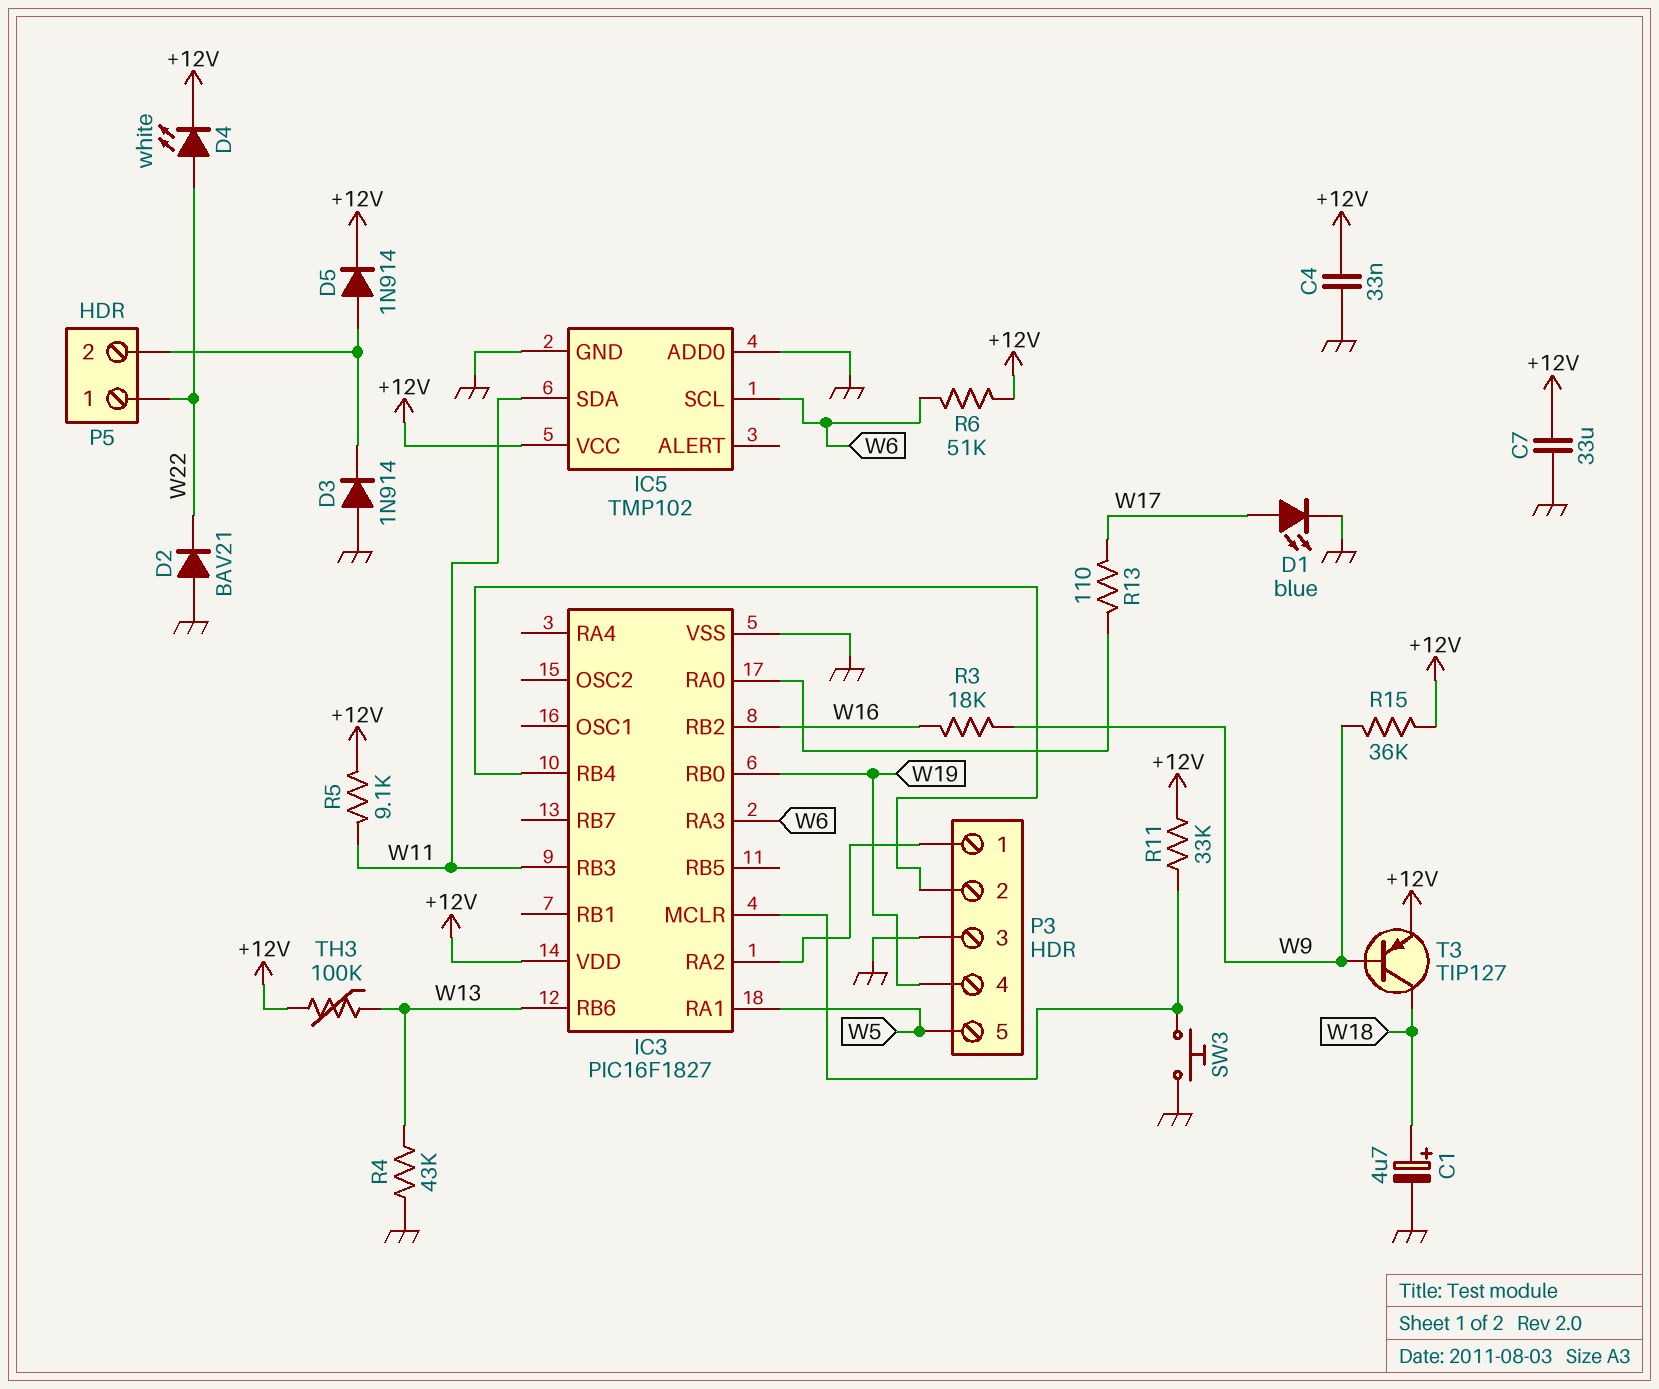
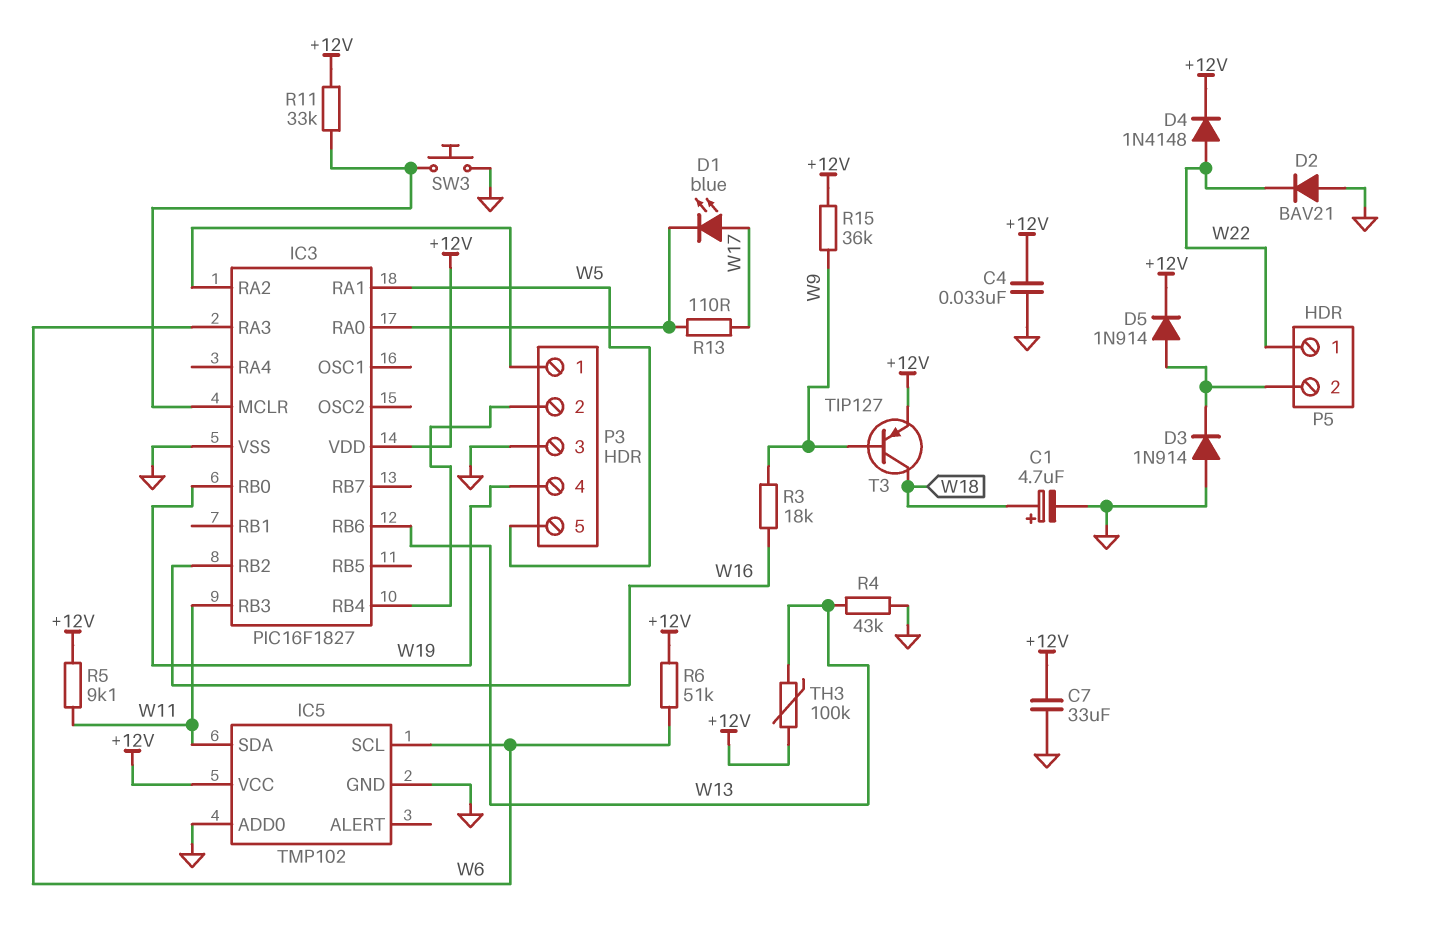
D1: LED blue (A W17, K GND) -> LED blue (A W17, K IC3/RA0)
D4: LED white (A W22, K +12V) -> diode 1N4148 (A W22, K +12V)

